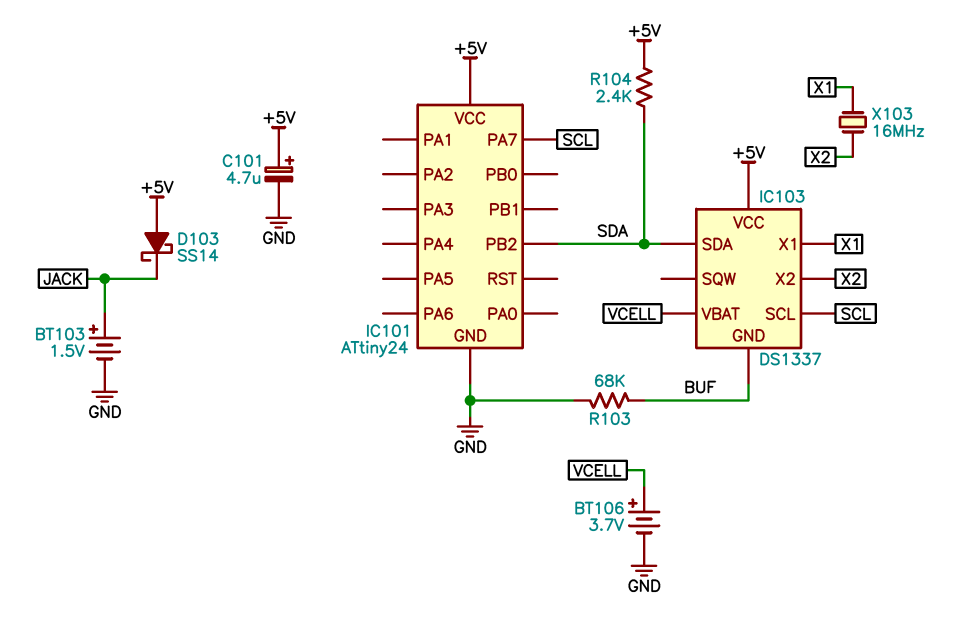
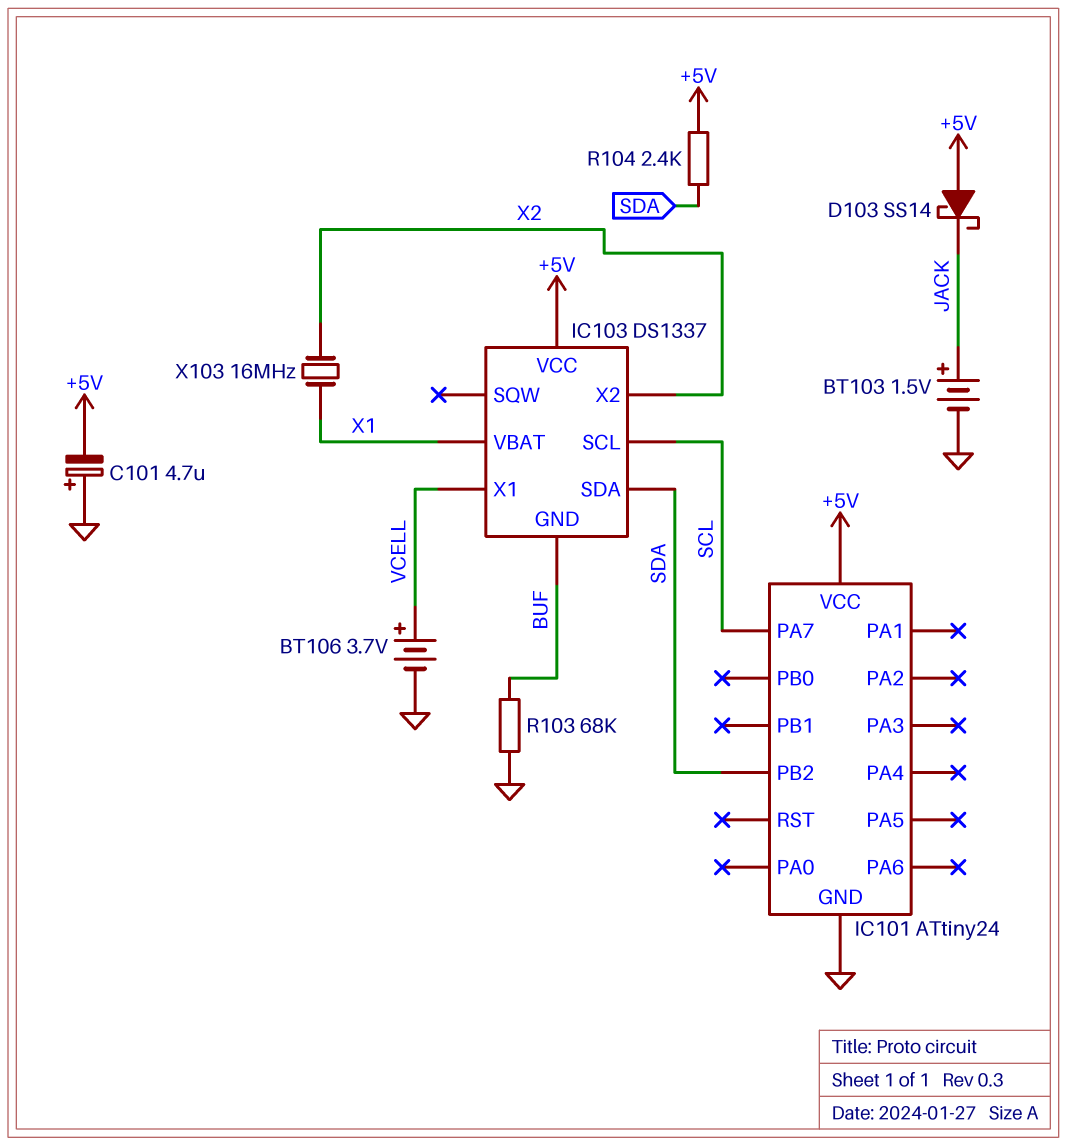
C101: 4.7uF (plus +5V, minus GND) -> 4.7uF (plus GND, minus +5V)
IC103 pin VBAT: VCELL -> X1
IC103 pin X1: X1 -> VCELL

